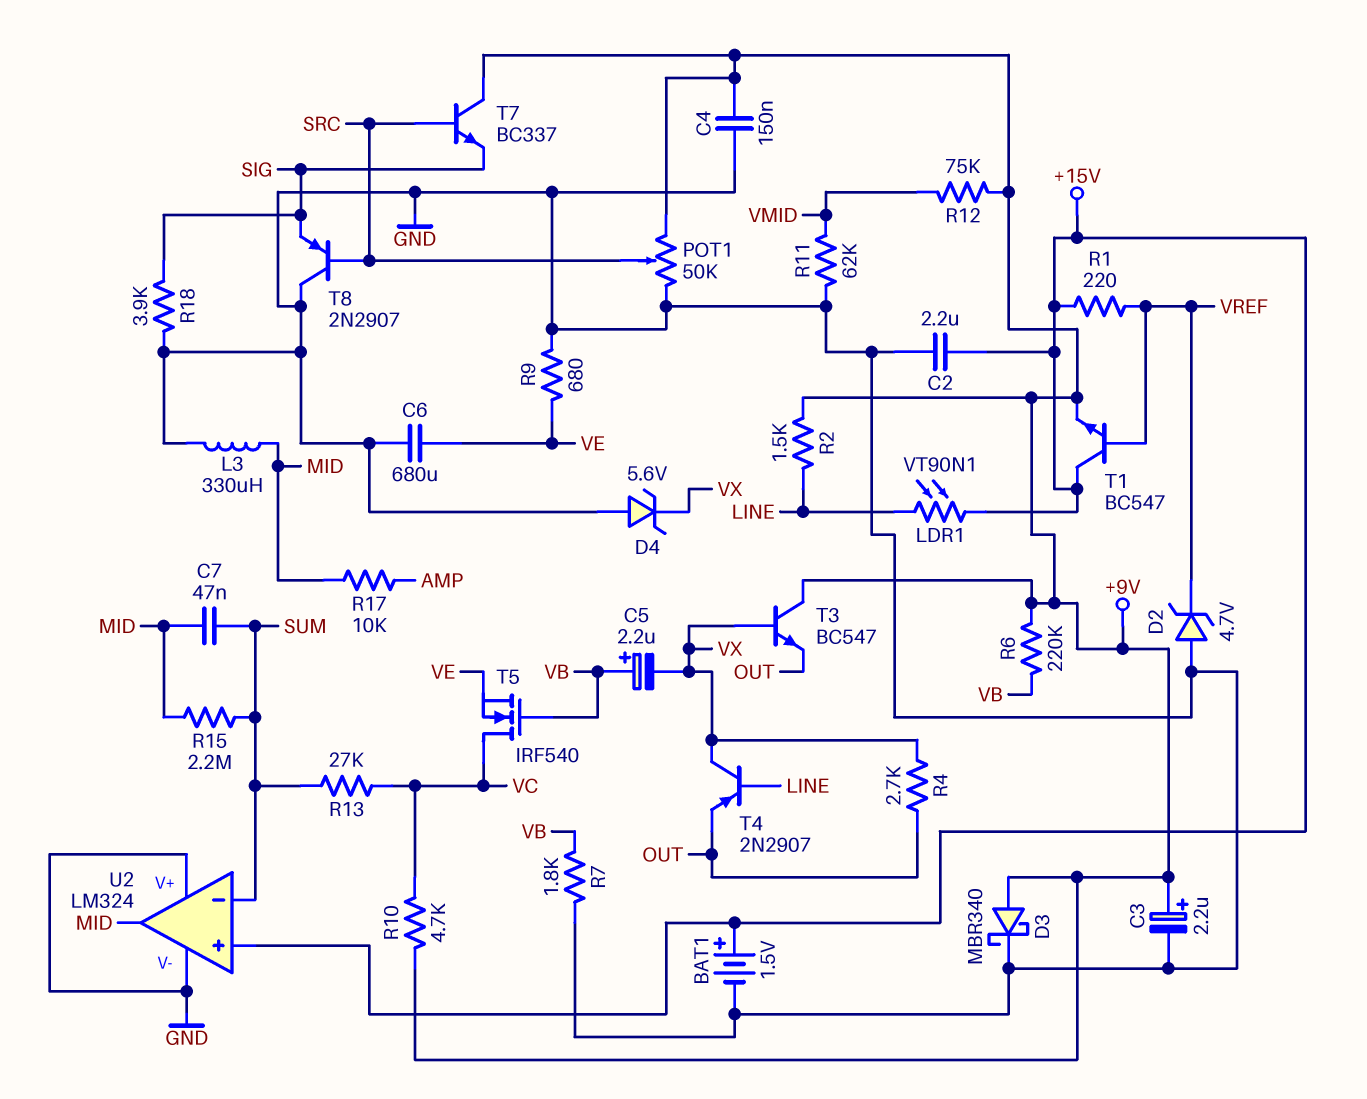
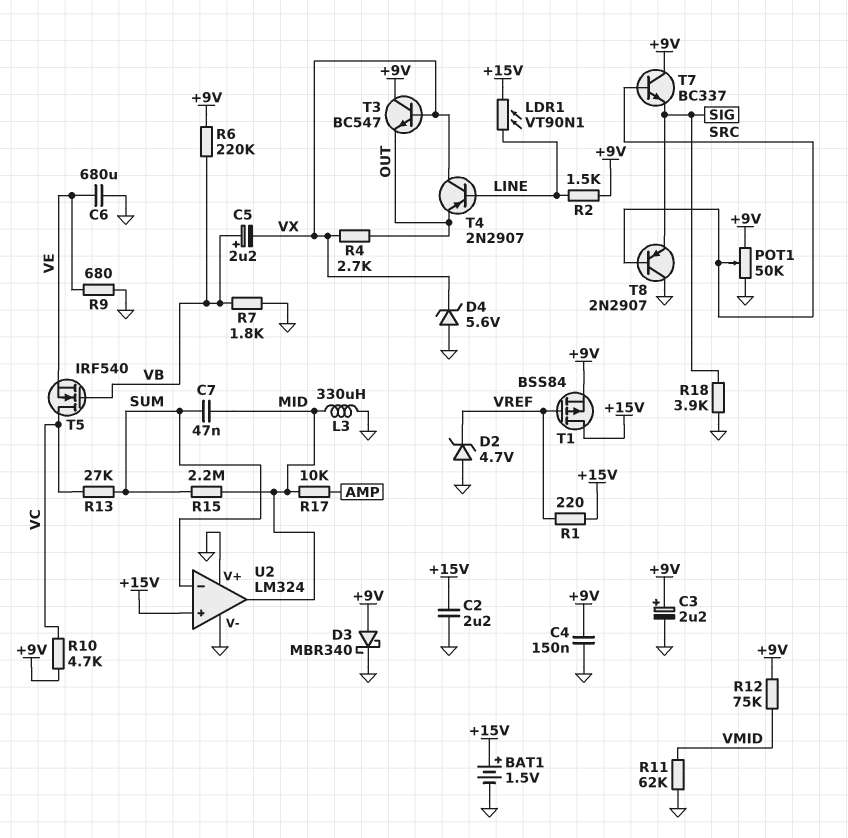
T1: NPN BC547 (B VREF, C +15V, E +9V) -> PMOS BSS84 (G VREF, D +15V, S +9V)

